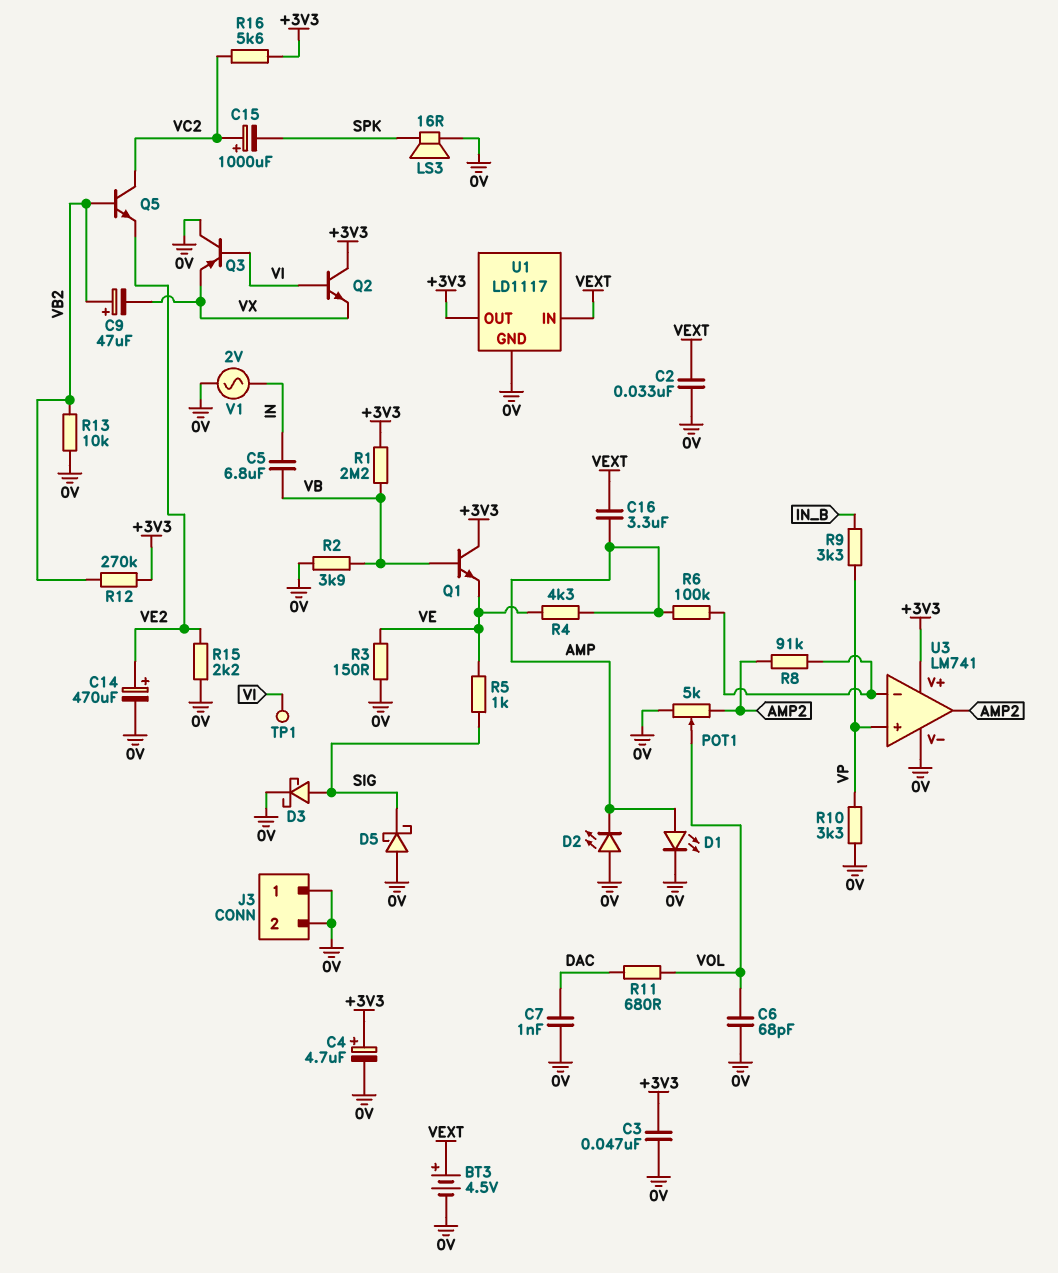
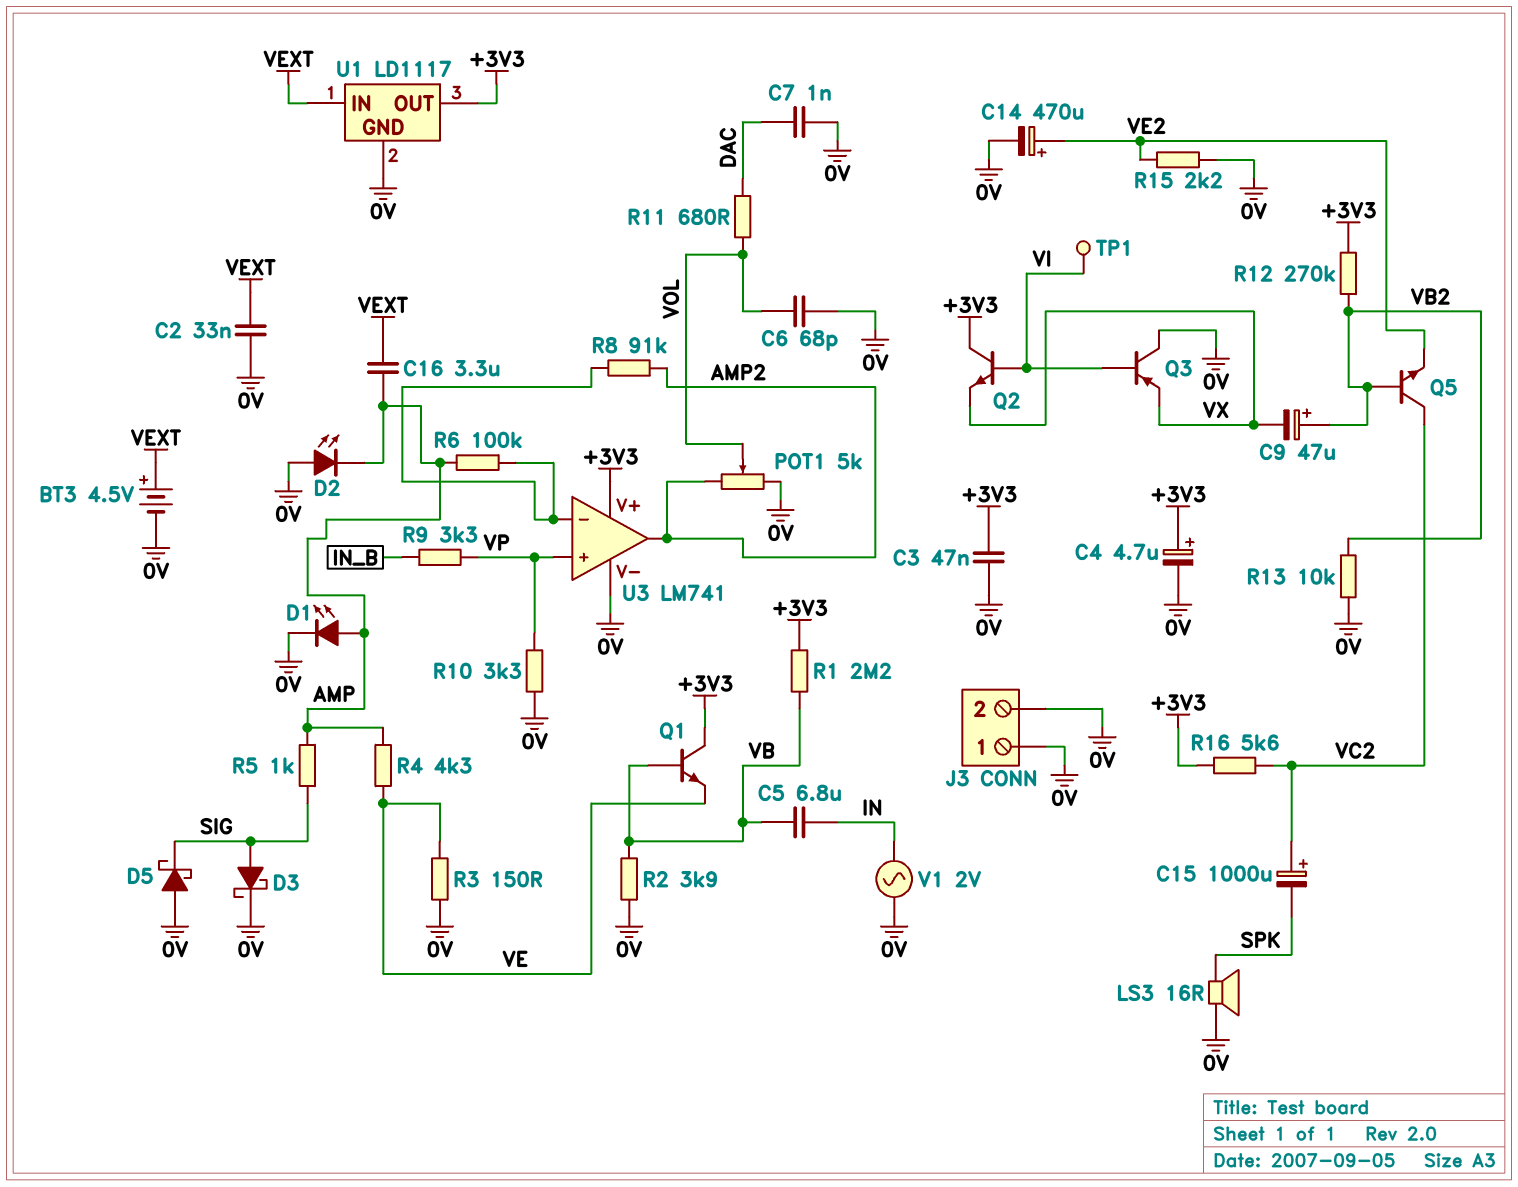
R5: 1k (SIG, VE) -> 1k (AMP, SIG)

